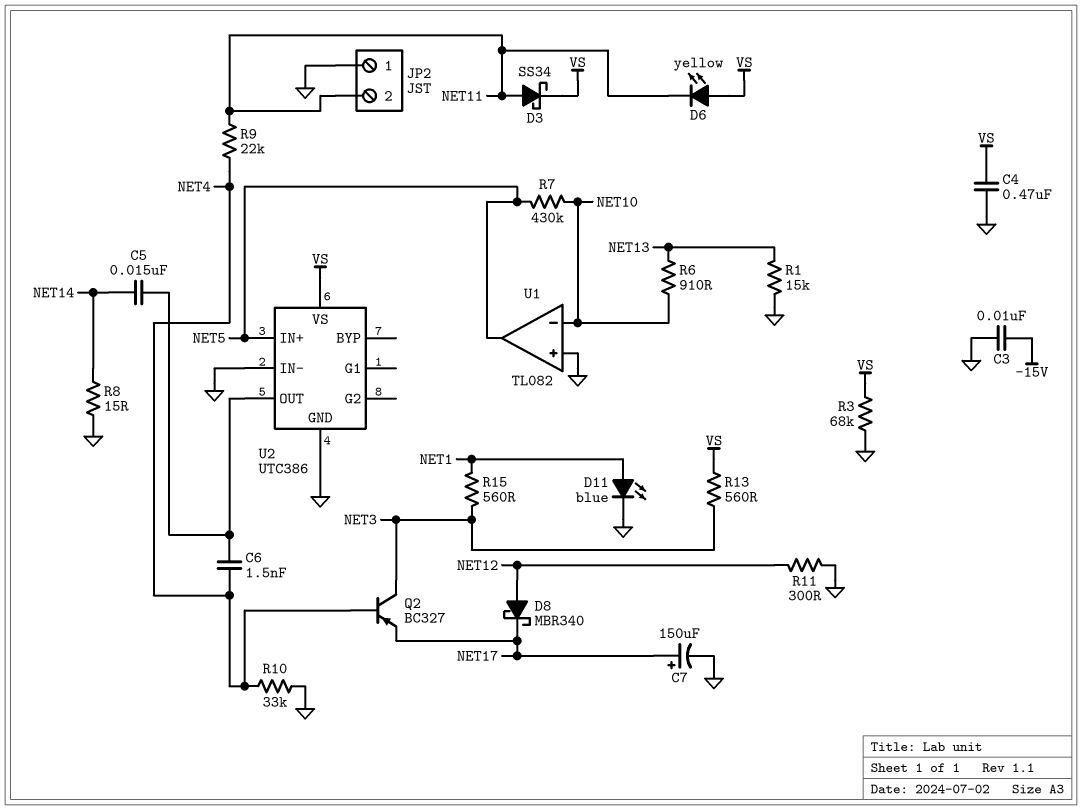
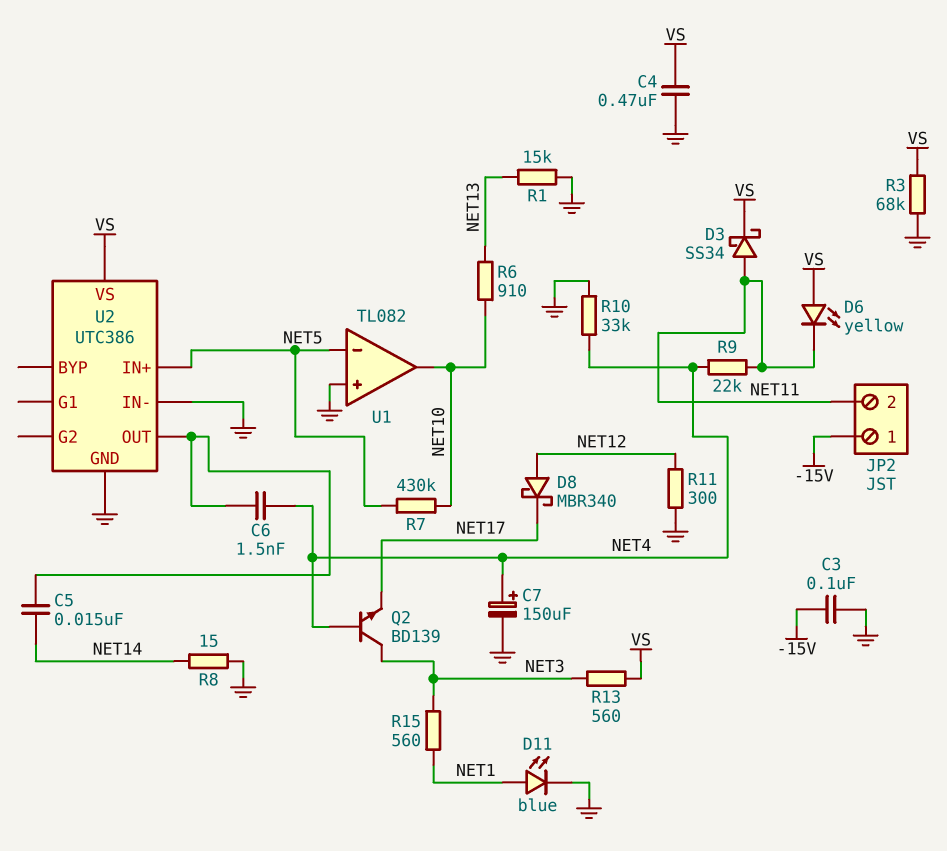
C3: 10nF (-15V, GND) -> 100nF (-15V, GND)
C7: 150uF (plus NET17, minus GND) -> 150uF (plus NET4, minus GND)
JP2 pin 1: GND -> -15V
Q2: PNP BC327 (B NET4, C NET3, E NET17) -> NPN BD139 (B NET4, C NET3, E NET17)
U1 pin in-: NET10 -> NET5
U1 pin out: NET5 -> NET10

